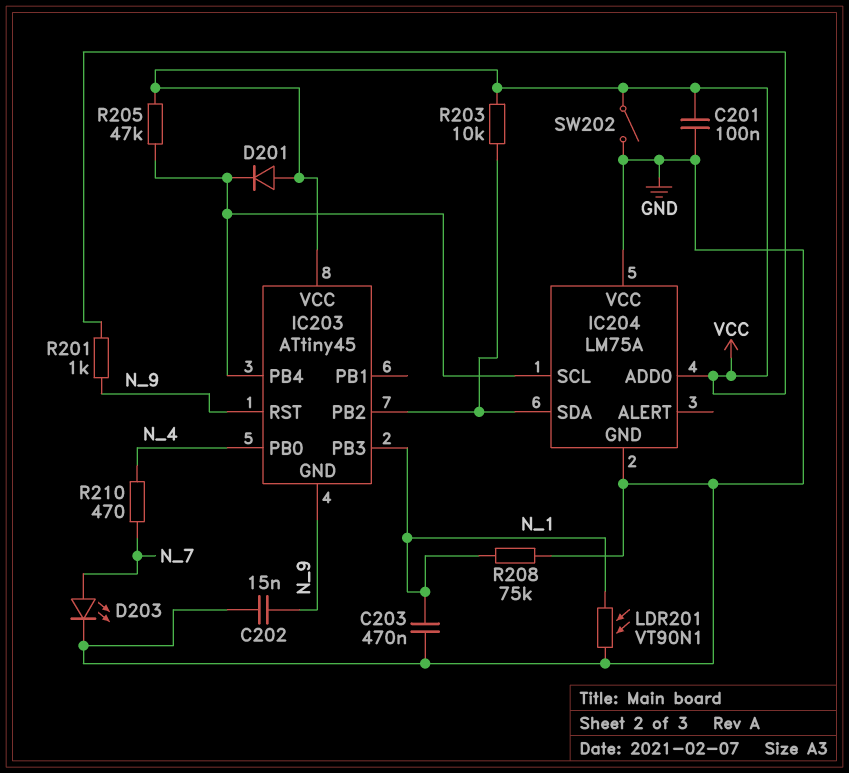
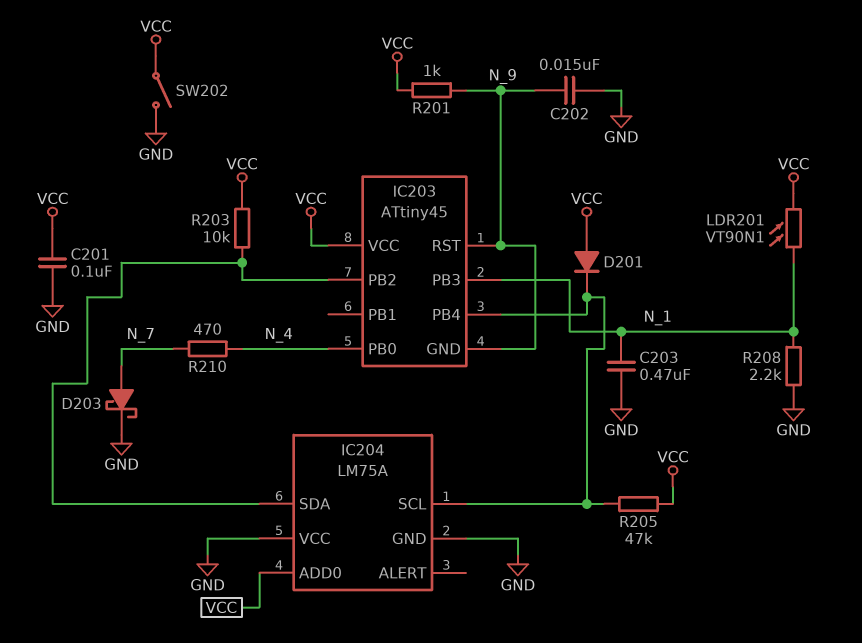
D203: LED (A N_7, K GND) -> schottky (A N_7, K GND)
LDR201: VT90N1 (GND, N_1) -> VT90N1 (N_1, VCC)
R208: 75k (GND, N_1) -> 2.2k (GND, N_1)

